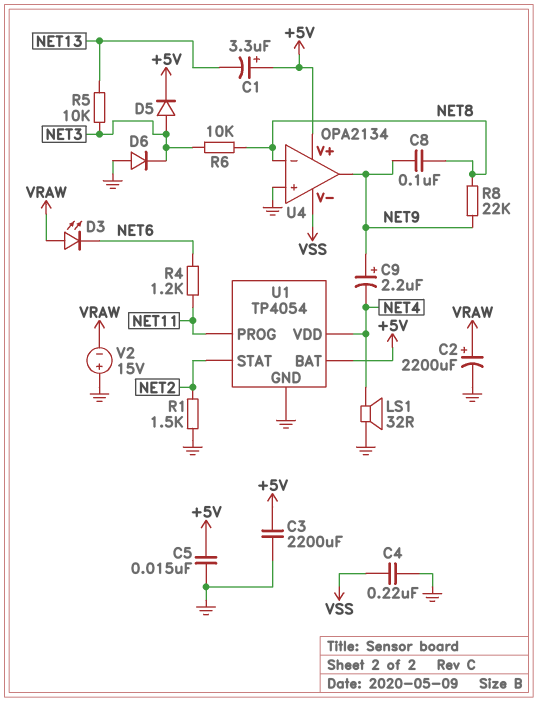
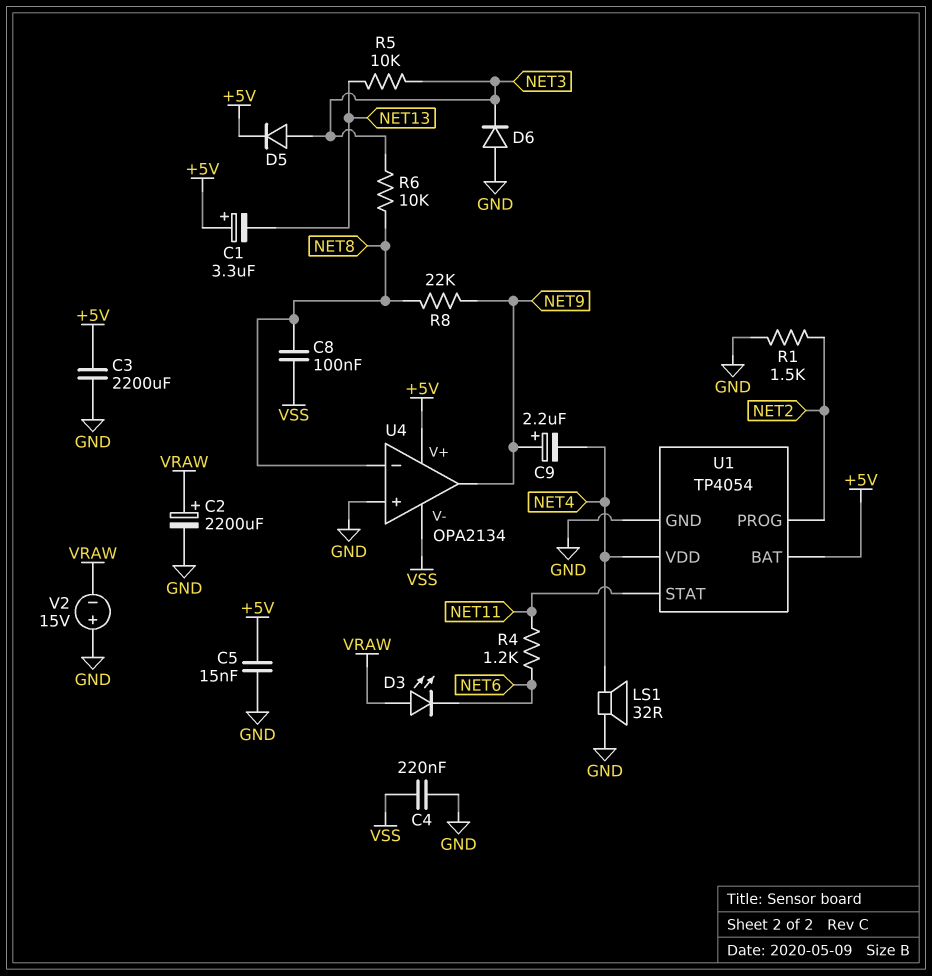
C8: 100nF (NET8, NET9) -> 100nF (NET8, VSS)
U1 pin PROG: NET11 -> NET2
U1 pin STAT: NET2 -> NET11

